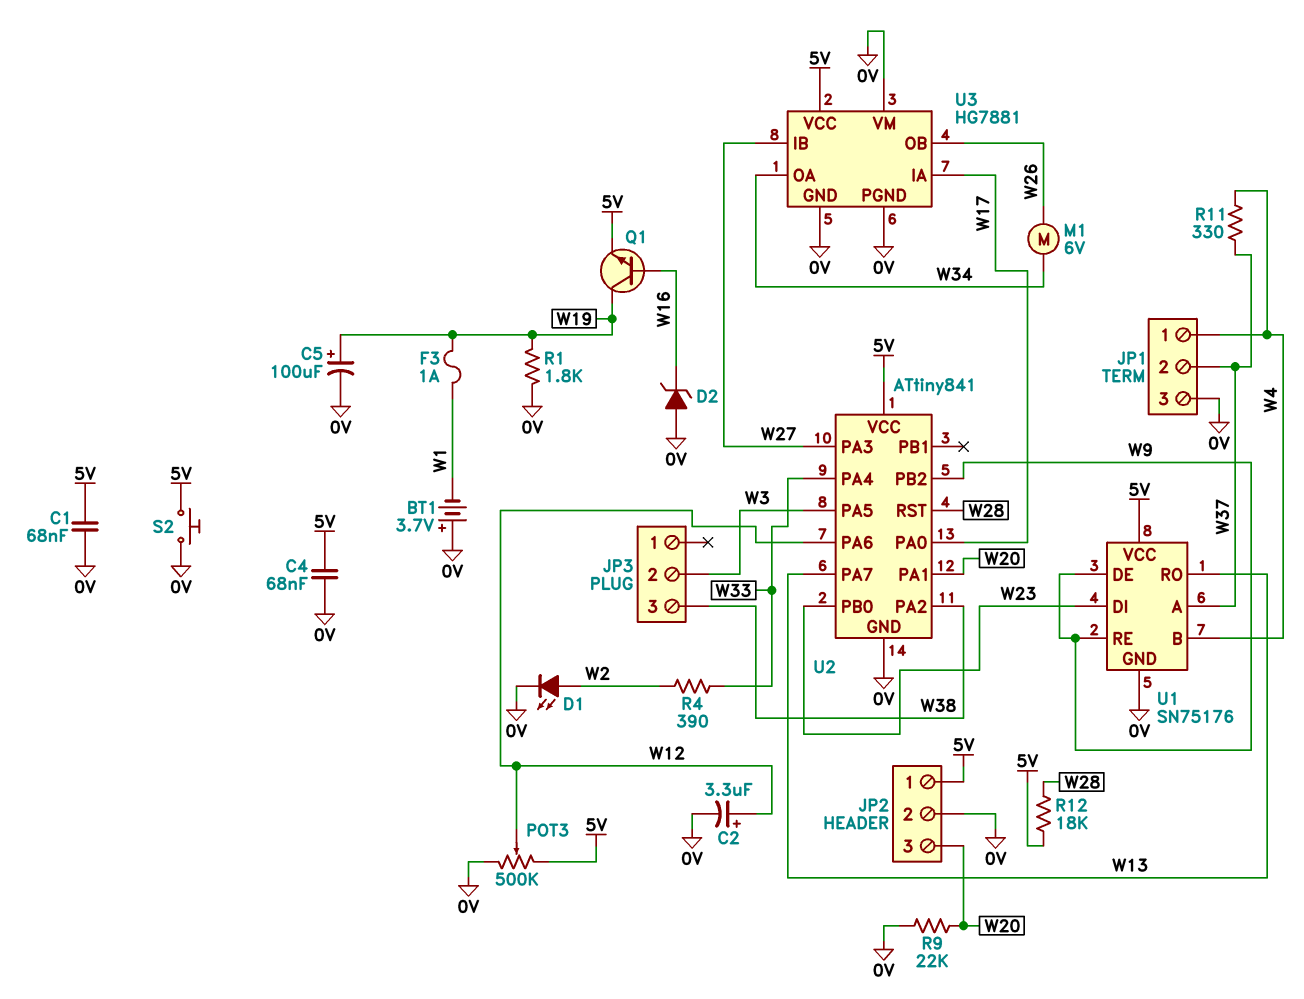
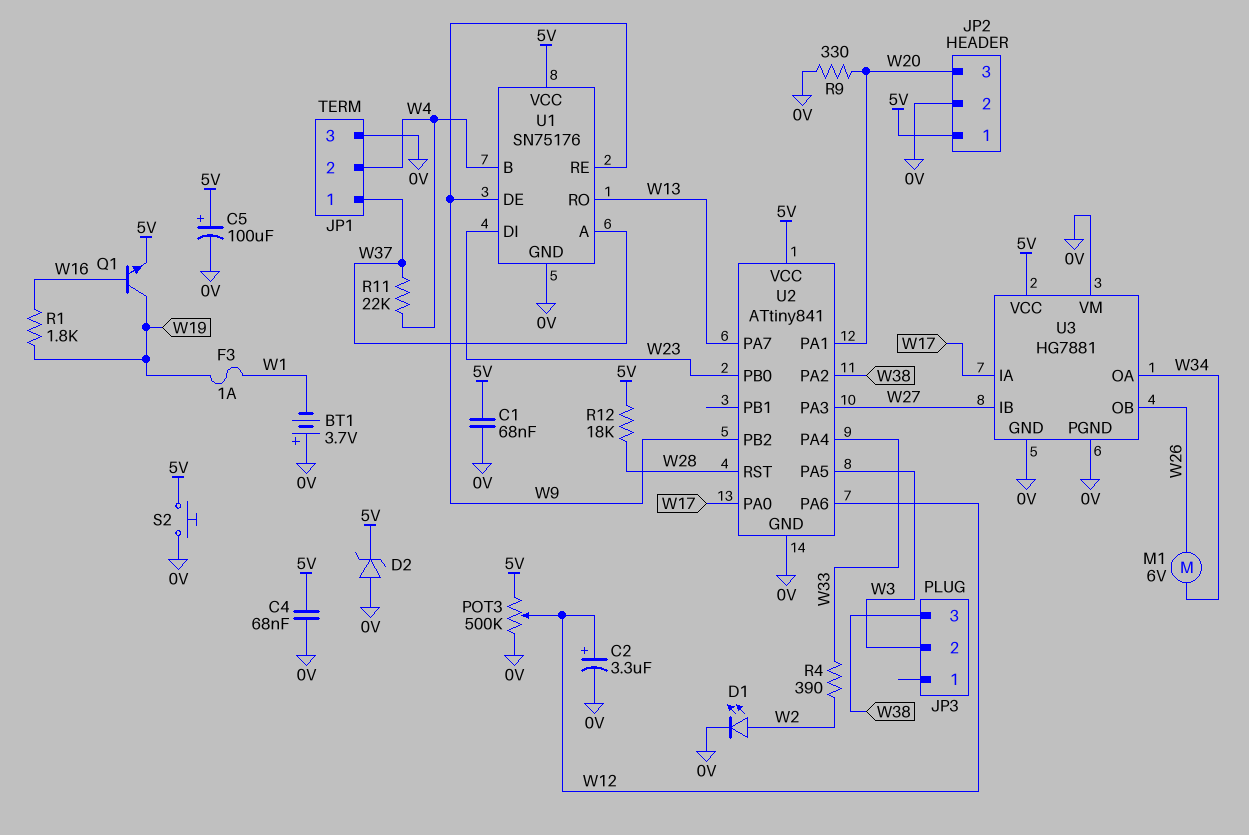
C5: 100uF (plus W19, minus 0V) -> 100uF (plus 5V, minus 0V)
D2: zener (A 0V, K W16) -> zener (A 0V, K 5V)
JP1 pin 1: W4 -> W37
JP1 pin 2: W37 -> W4
R1: 1.8k (0V, W19) -> 1.8k (W16, W19)
R9: 22k (0V, W20) -> 330 (0V, W20)
R11: 330 (W4, W37) -> 22k (W4, W37)

